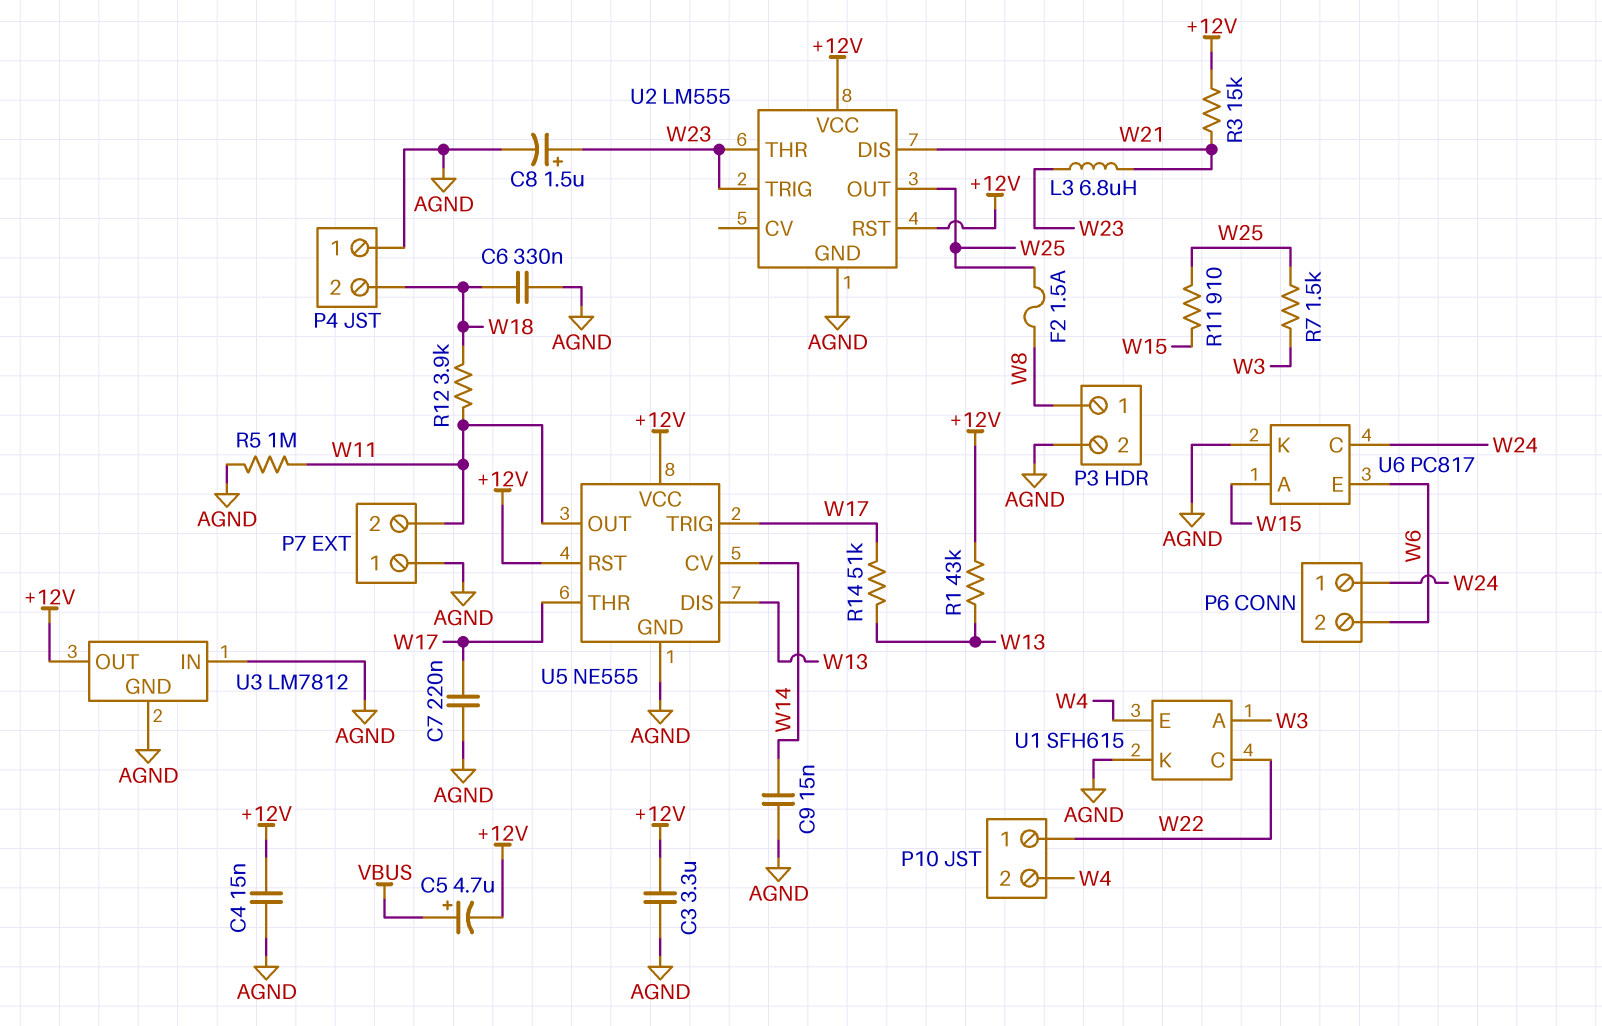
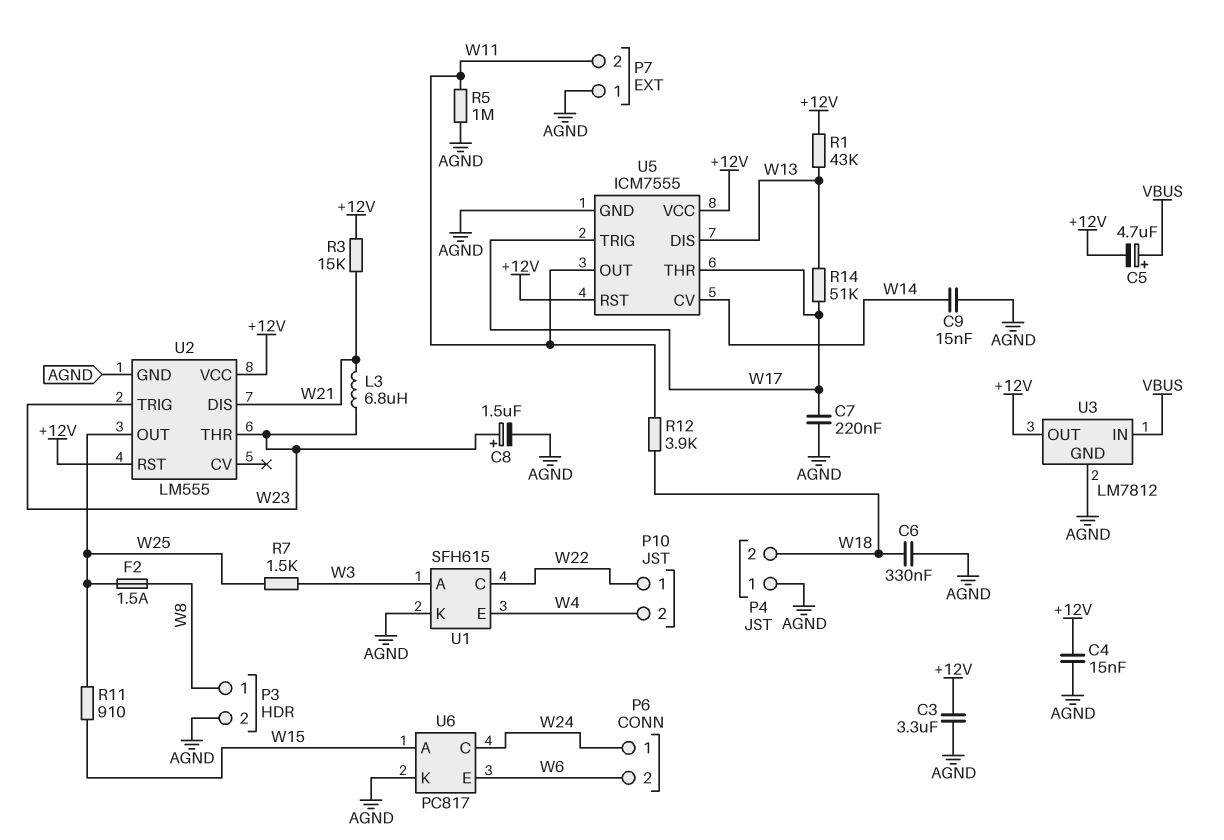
U3 pin IN: AGND -> VBUS
U5: NE555 -> ICM7555

